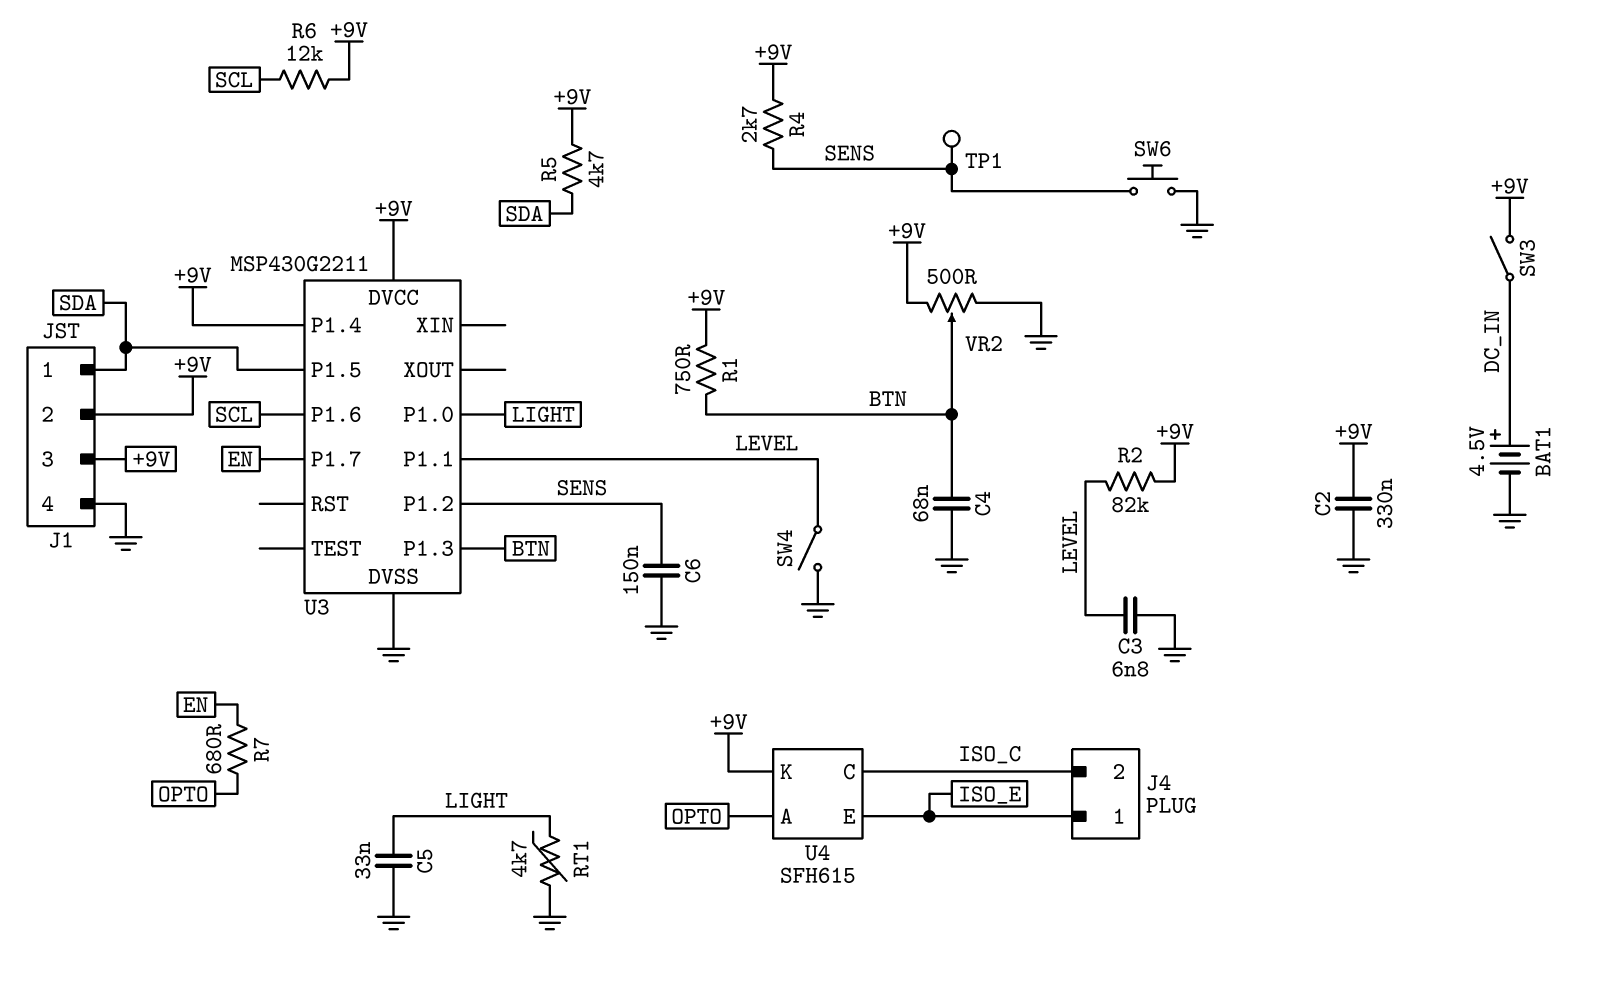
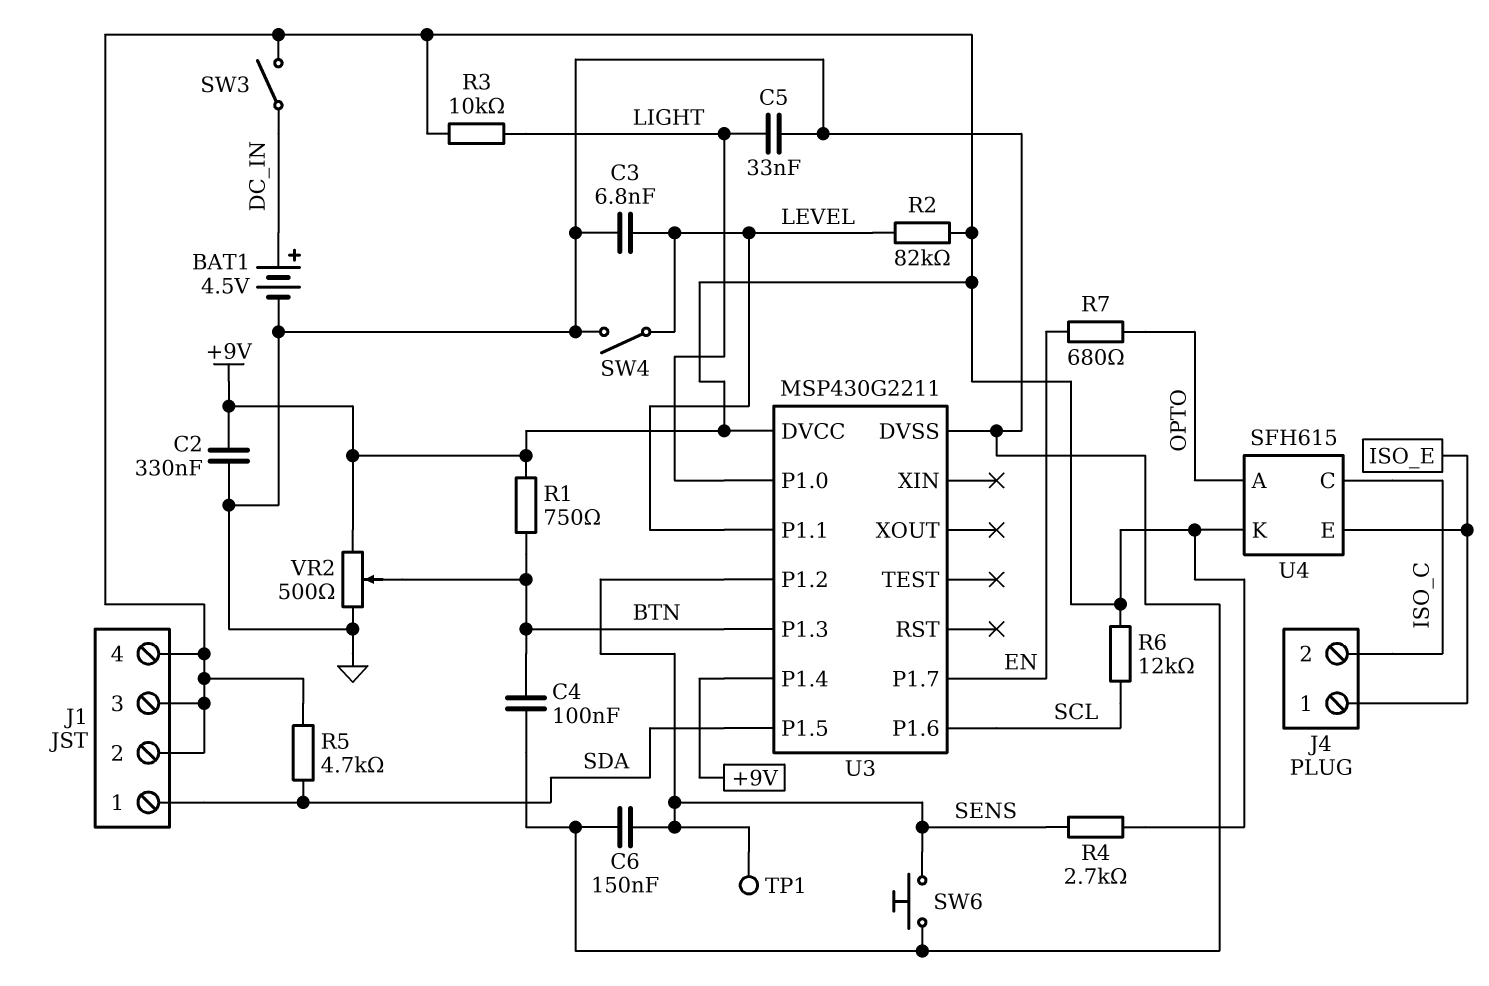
C4: 68nF (BTN, GND) -> 100nF (BTN, GND)
J1 pin 4: GND -> +9V
R3: none -> 10k (+9V, LIGHT)
RT1: 4.7k (GND, LIGHT) -> none

